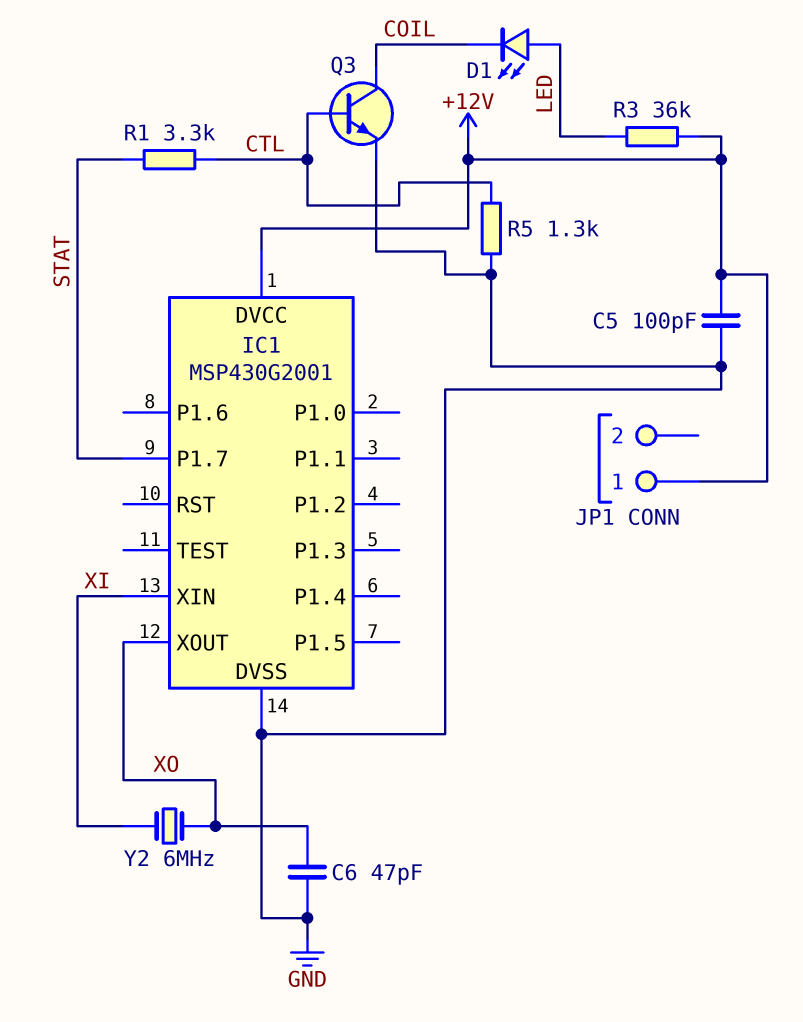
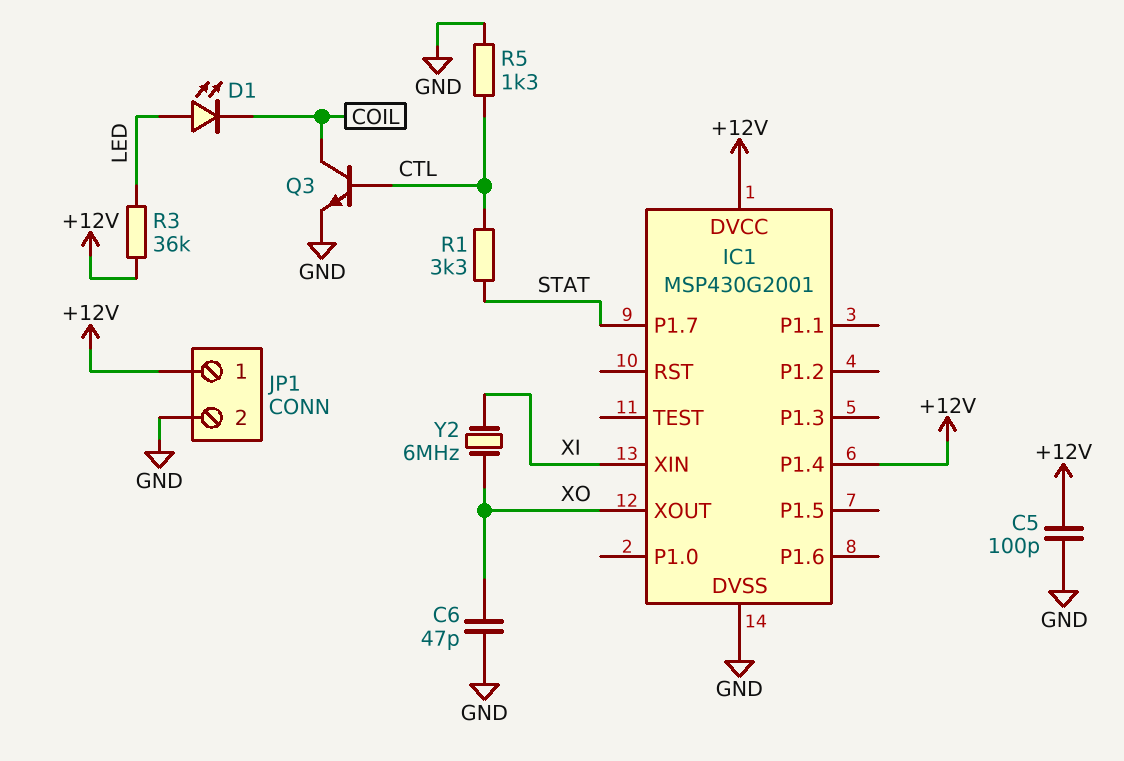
IC1 pin P1.4: none -> +12V
JP1 pin 2: none -> GND

